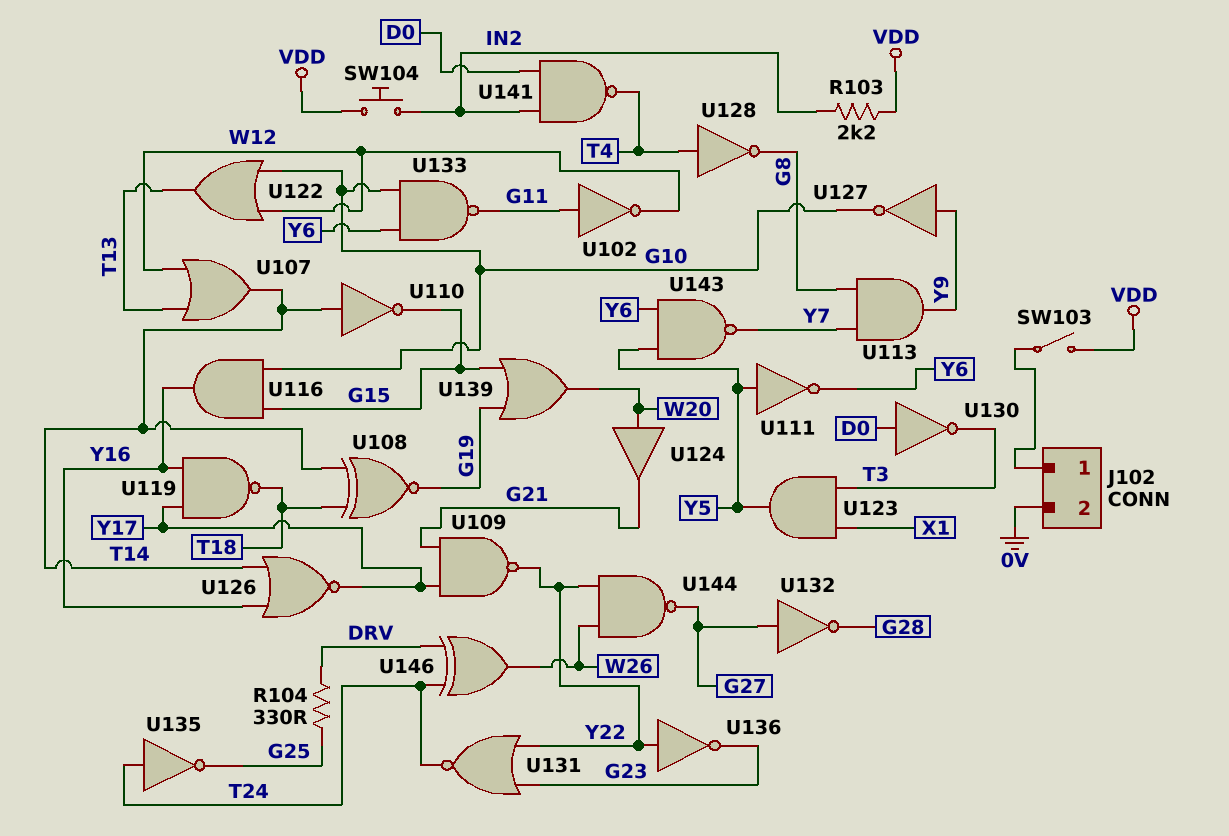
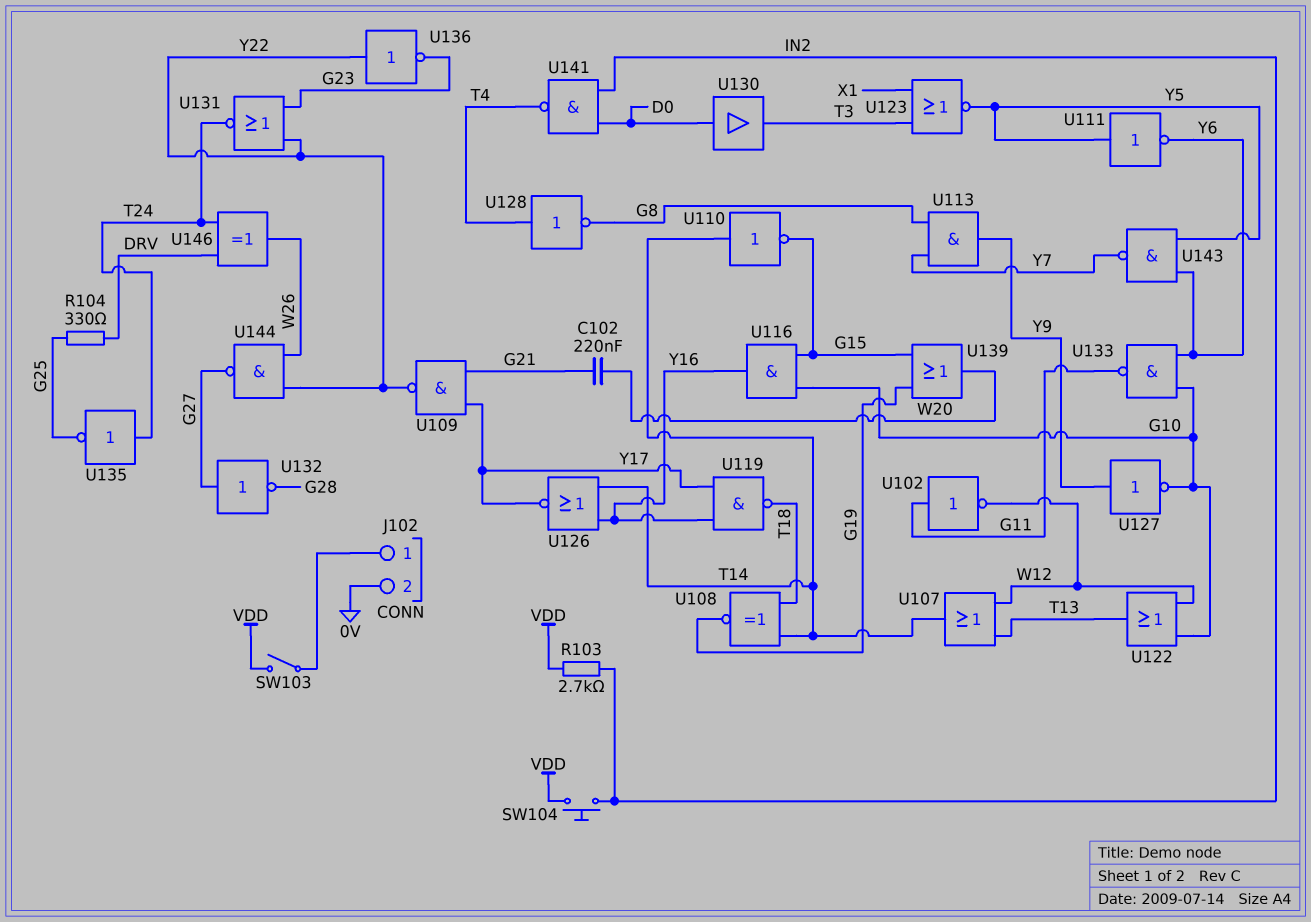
C102: none -> 220nF (G21, W20)
R103: 2.2k (IN2, VDD) -> 2.7k (IN2, VDD)
U123: AND (in T3, in X1, out Y5) -> NOR (in T3, in X1, out Y5)
U124: buffer (in W20, out G21) -> none
U130: NOT (in D0, out T3) -> buffer (in D0, out T3)

